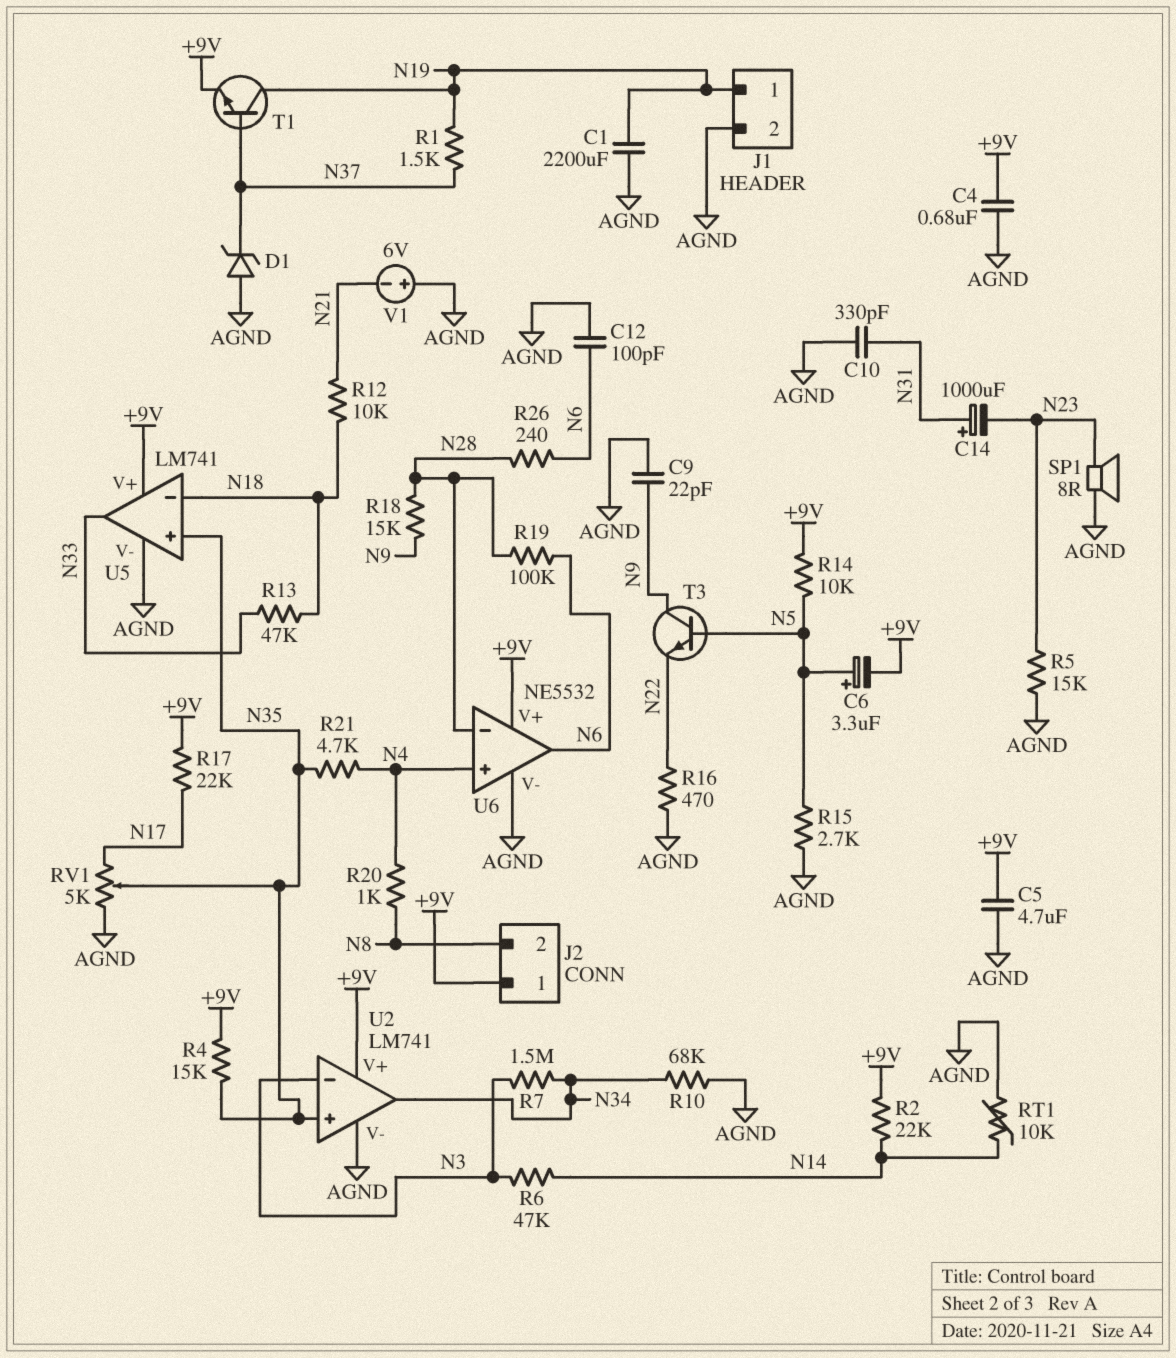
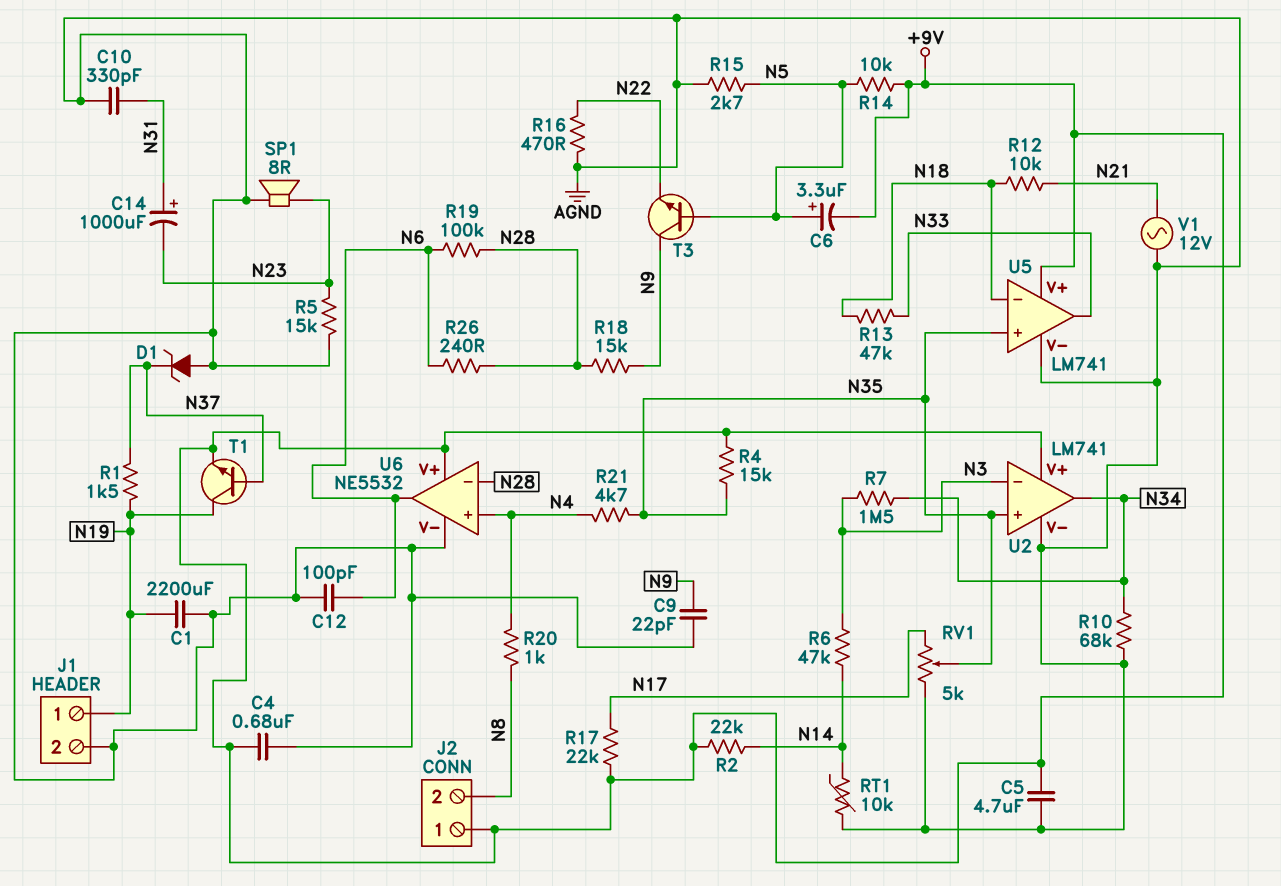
V1: 6V (plus AGND, minus N21) -> AC 12V (AGND, N21)

